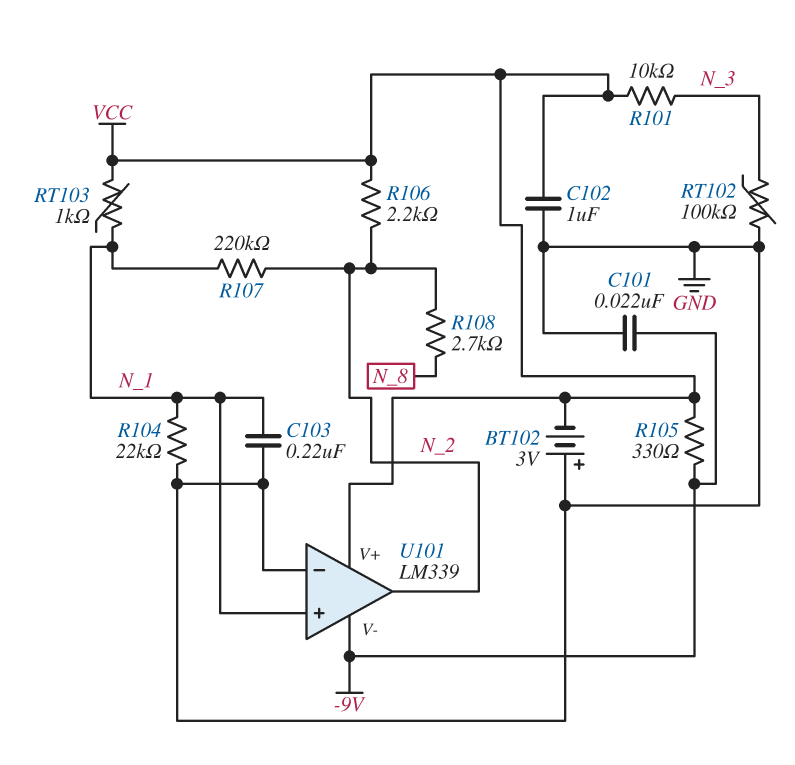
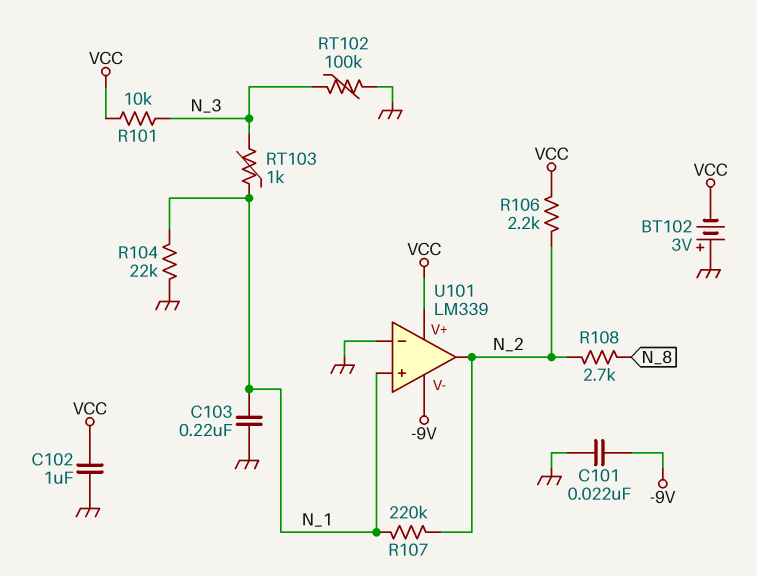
R105: 330 (-9V, VCC) -> none
RT103: 1k (N_1, VCC) -> 1k (N_1, N_3)

